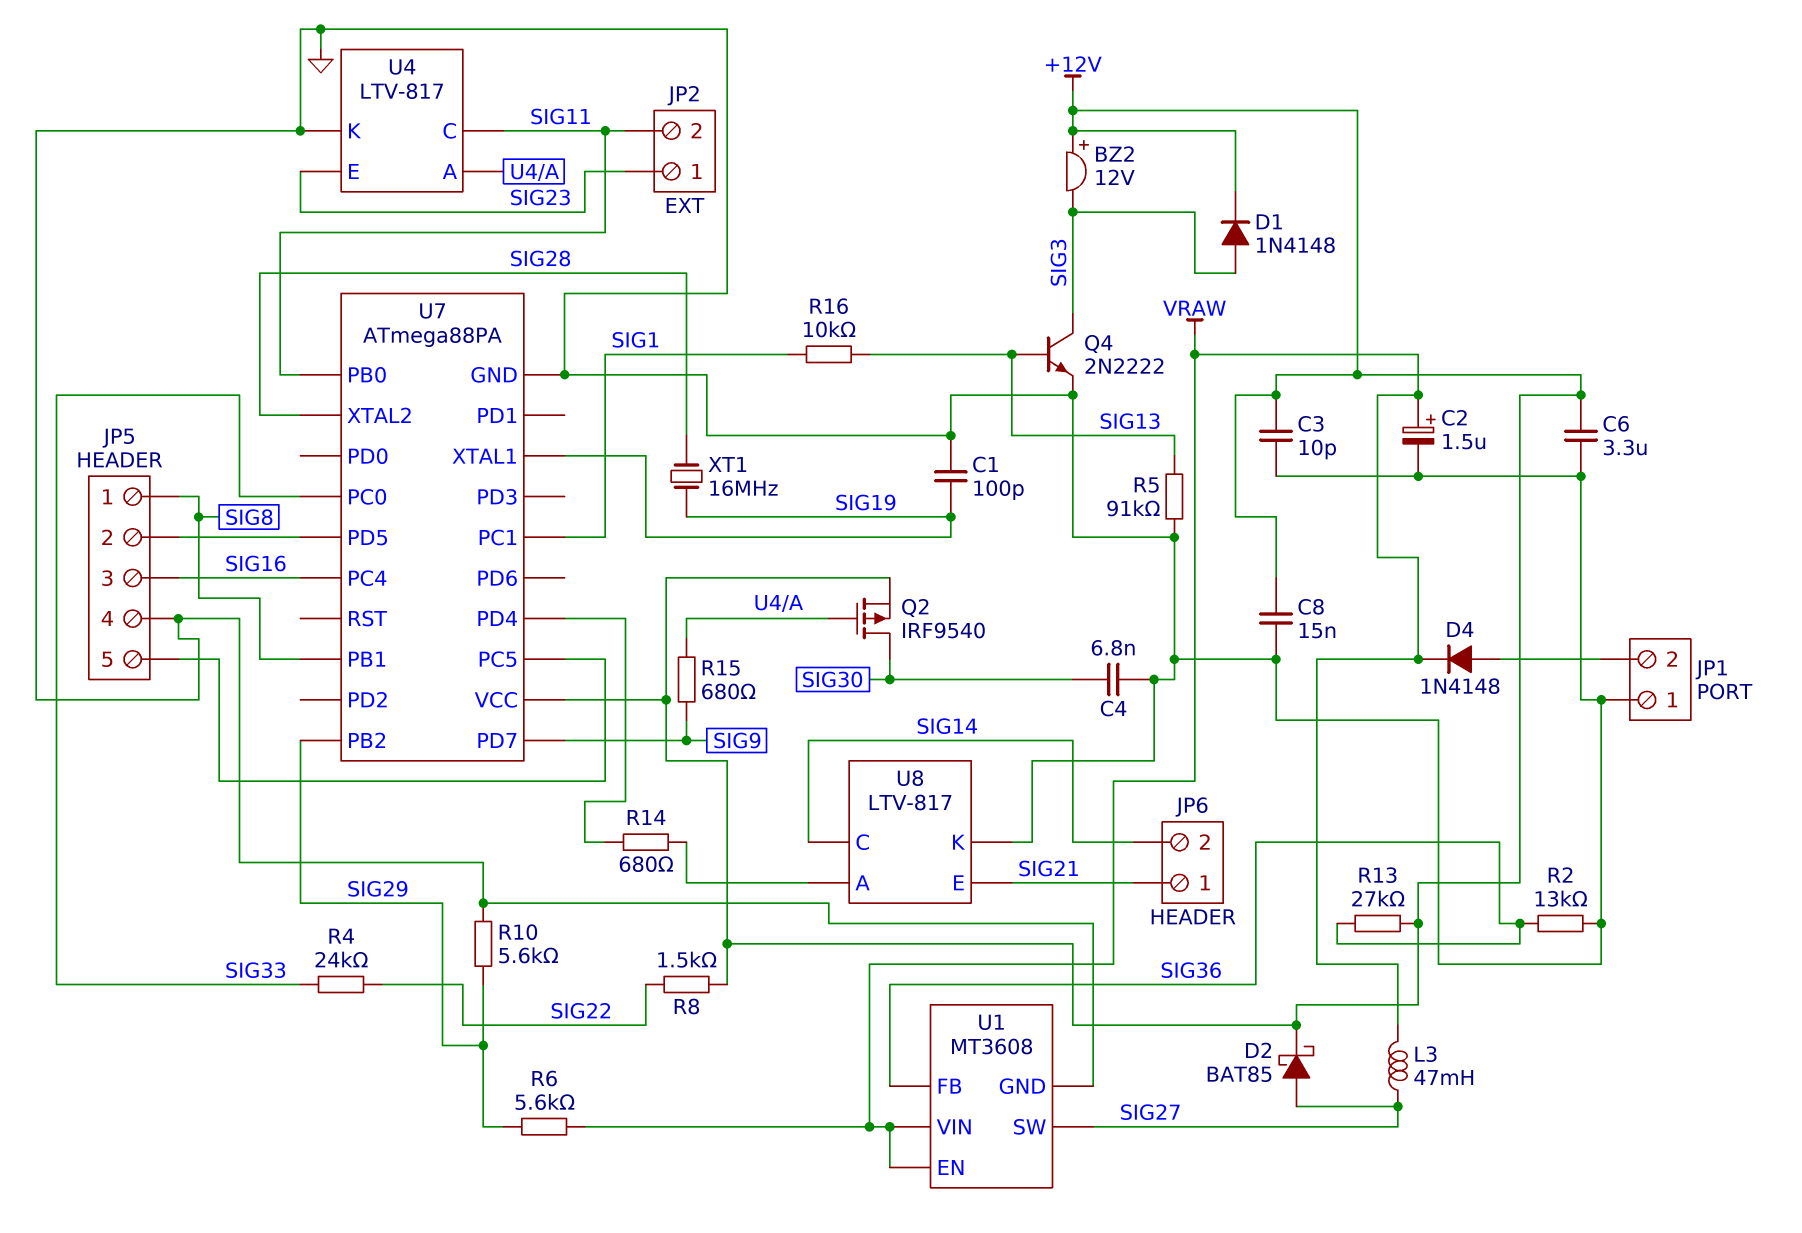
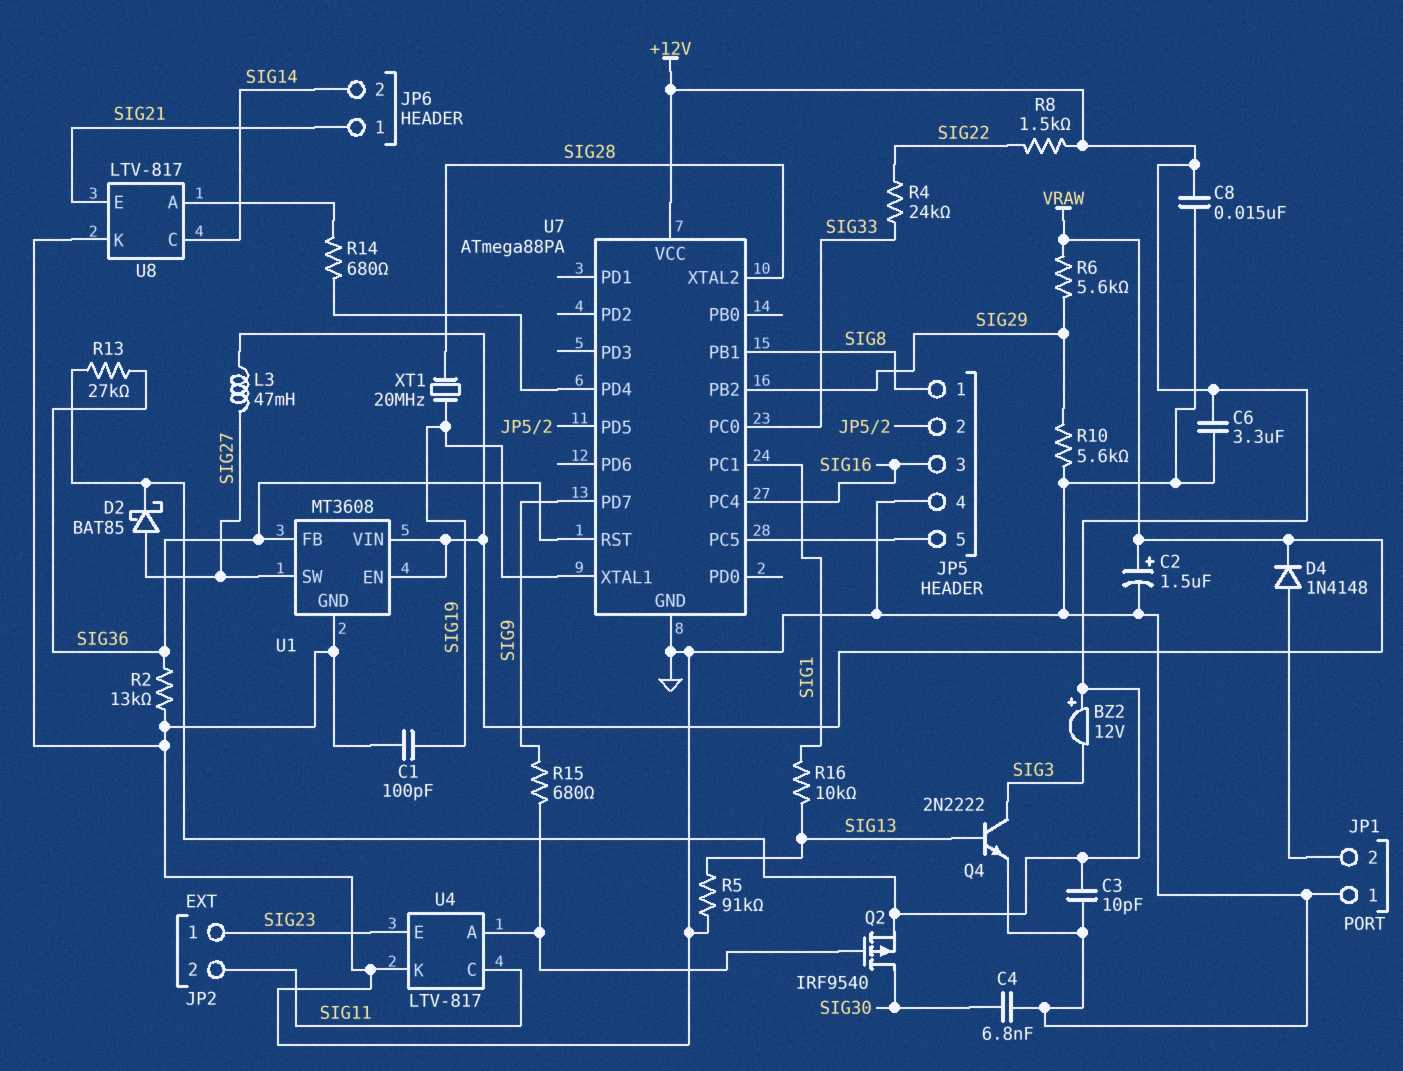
D1: diode 1N4148 (A SIG3, K +12V) -> none
U7 pin PB0: SIG11 -> none
U7 pin RST: none -> SIG36
XT1: 16MHz (SIG19, SIG28) -> 20MHz (SIG19, SIG28)

